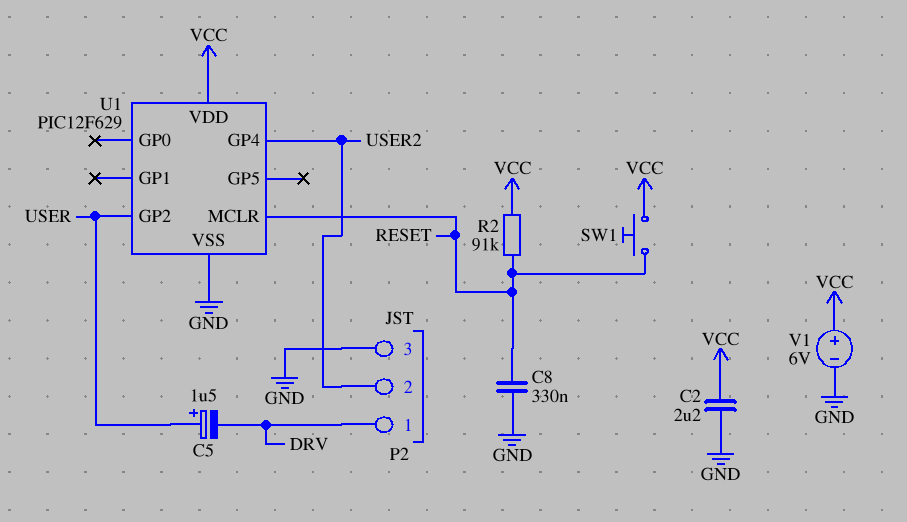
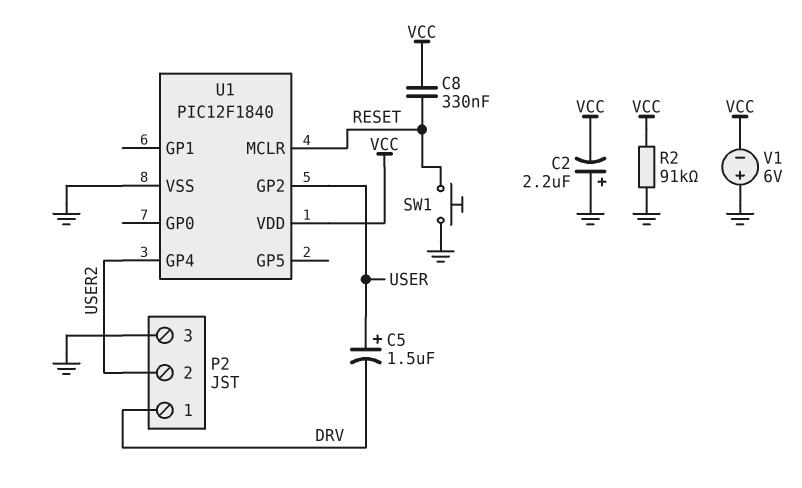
C2: 2.2uF (GND, VCC) -> 2.2uF (plus GND, minus VCC)
C8: 330nF (GND, RESET) -> 330nF (RESET, VCC)
R2: 91k (RESET, VCC) -> 91k (GND, VCC)
SW1: button (RESET, VCC) -> button (GND, RESET)
U1: PIC12F629 -> PIC12F1840
V1: 6V (plus VCC, minus GND) -> 6V (plus GND, minus VCC)

